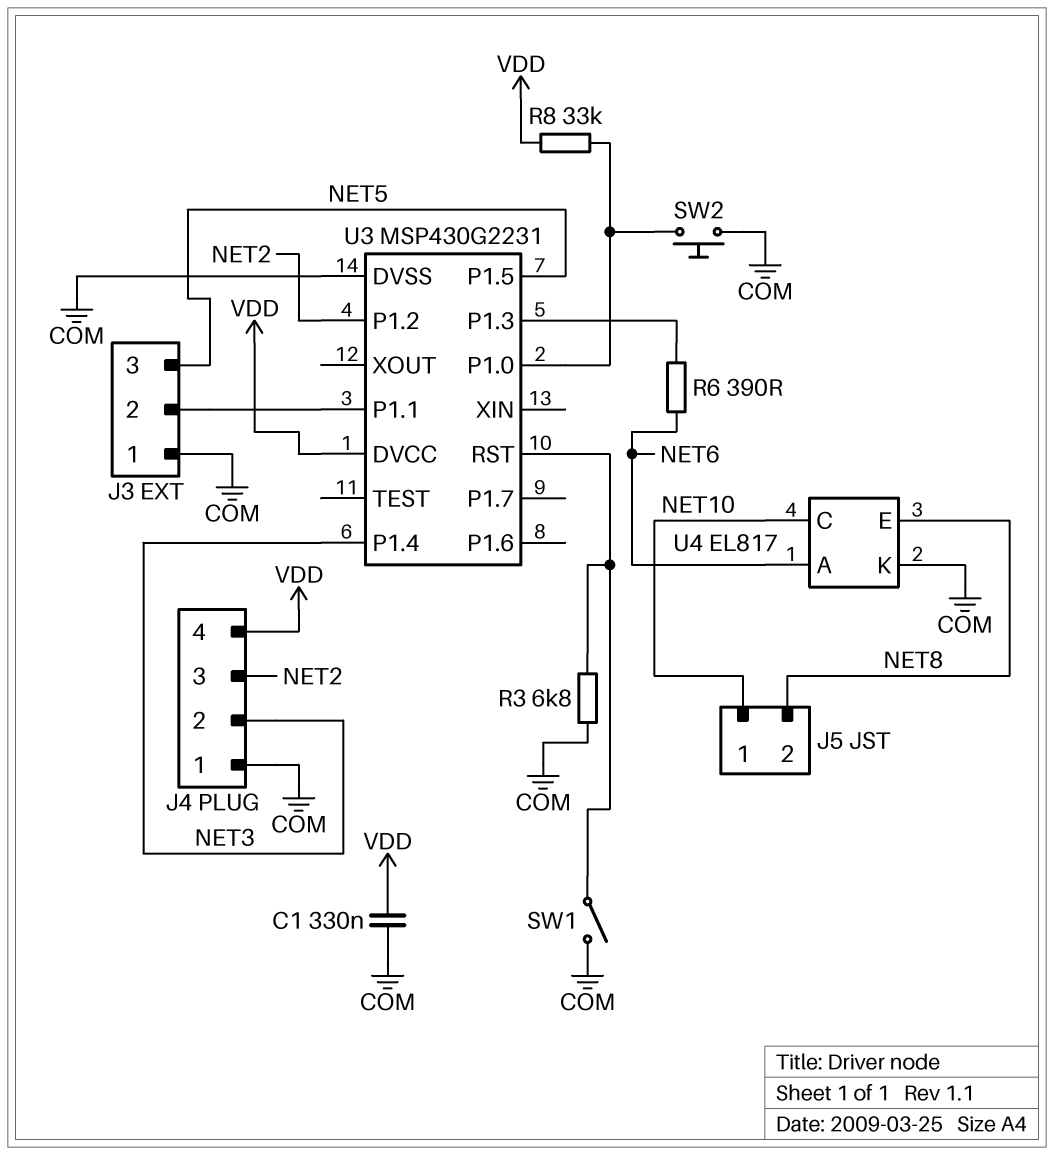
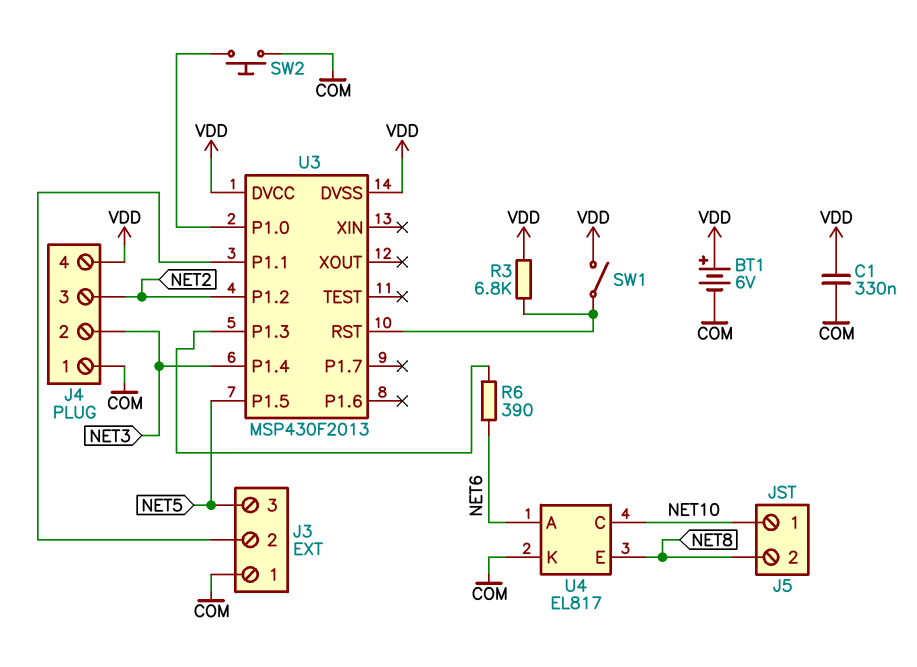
BT1: none -> 6V (plus VDD, minus COM)
R3: 6.8k (COM, U3/RST) -> 6.8k (U3/RST, VDD)
R8: 33k (U3/P1.0, VDD) -> none
SW1: switch (COM, U3/RST) -> switch (U3/RST, VDD)
U3: MSP430G2231 -> MSP430F2013
U3 pin DVSS: COM -> VDD

